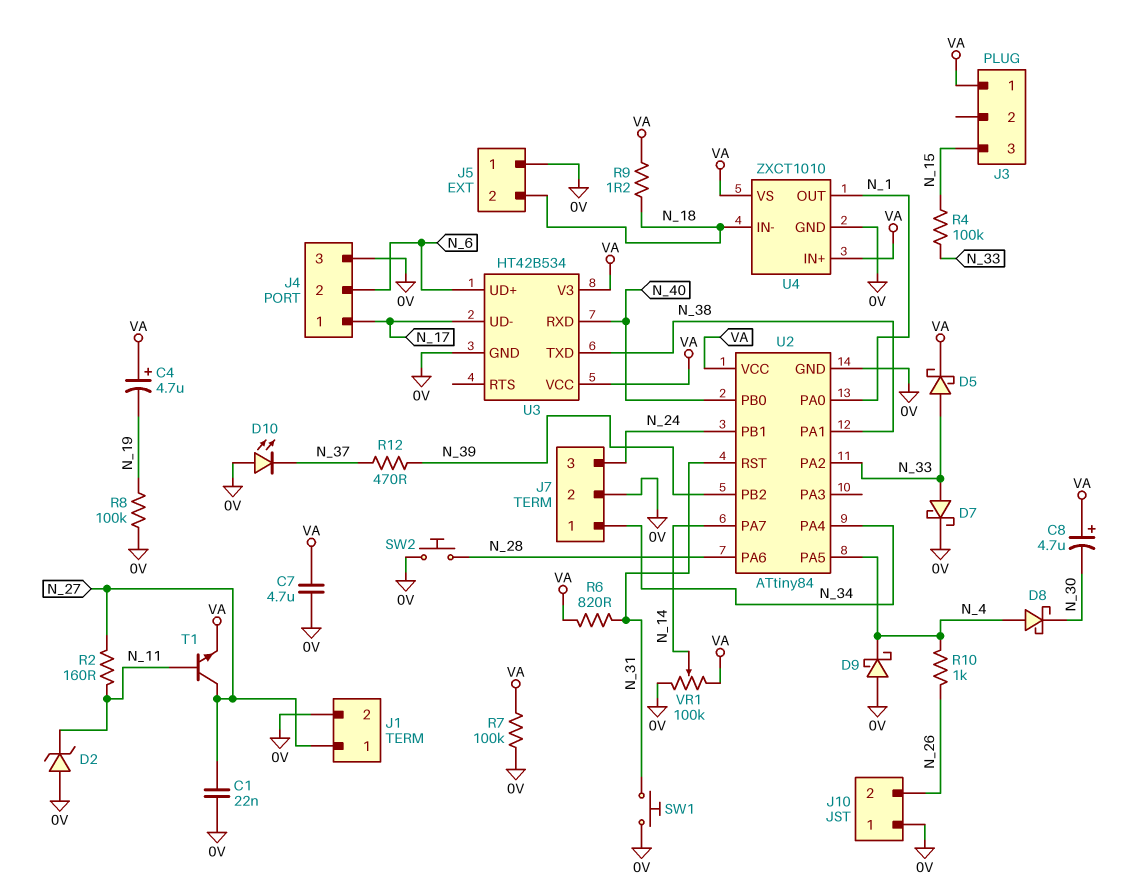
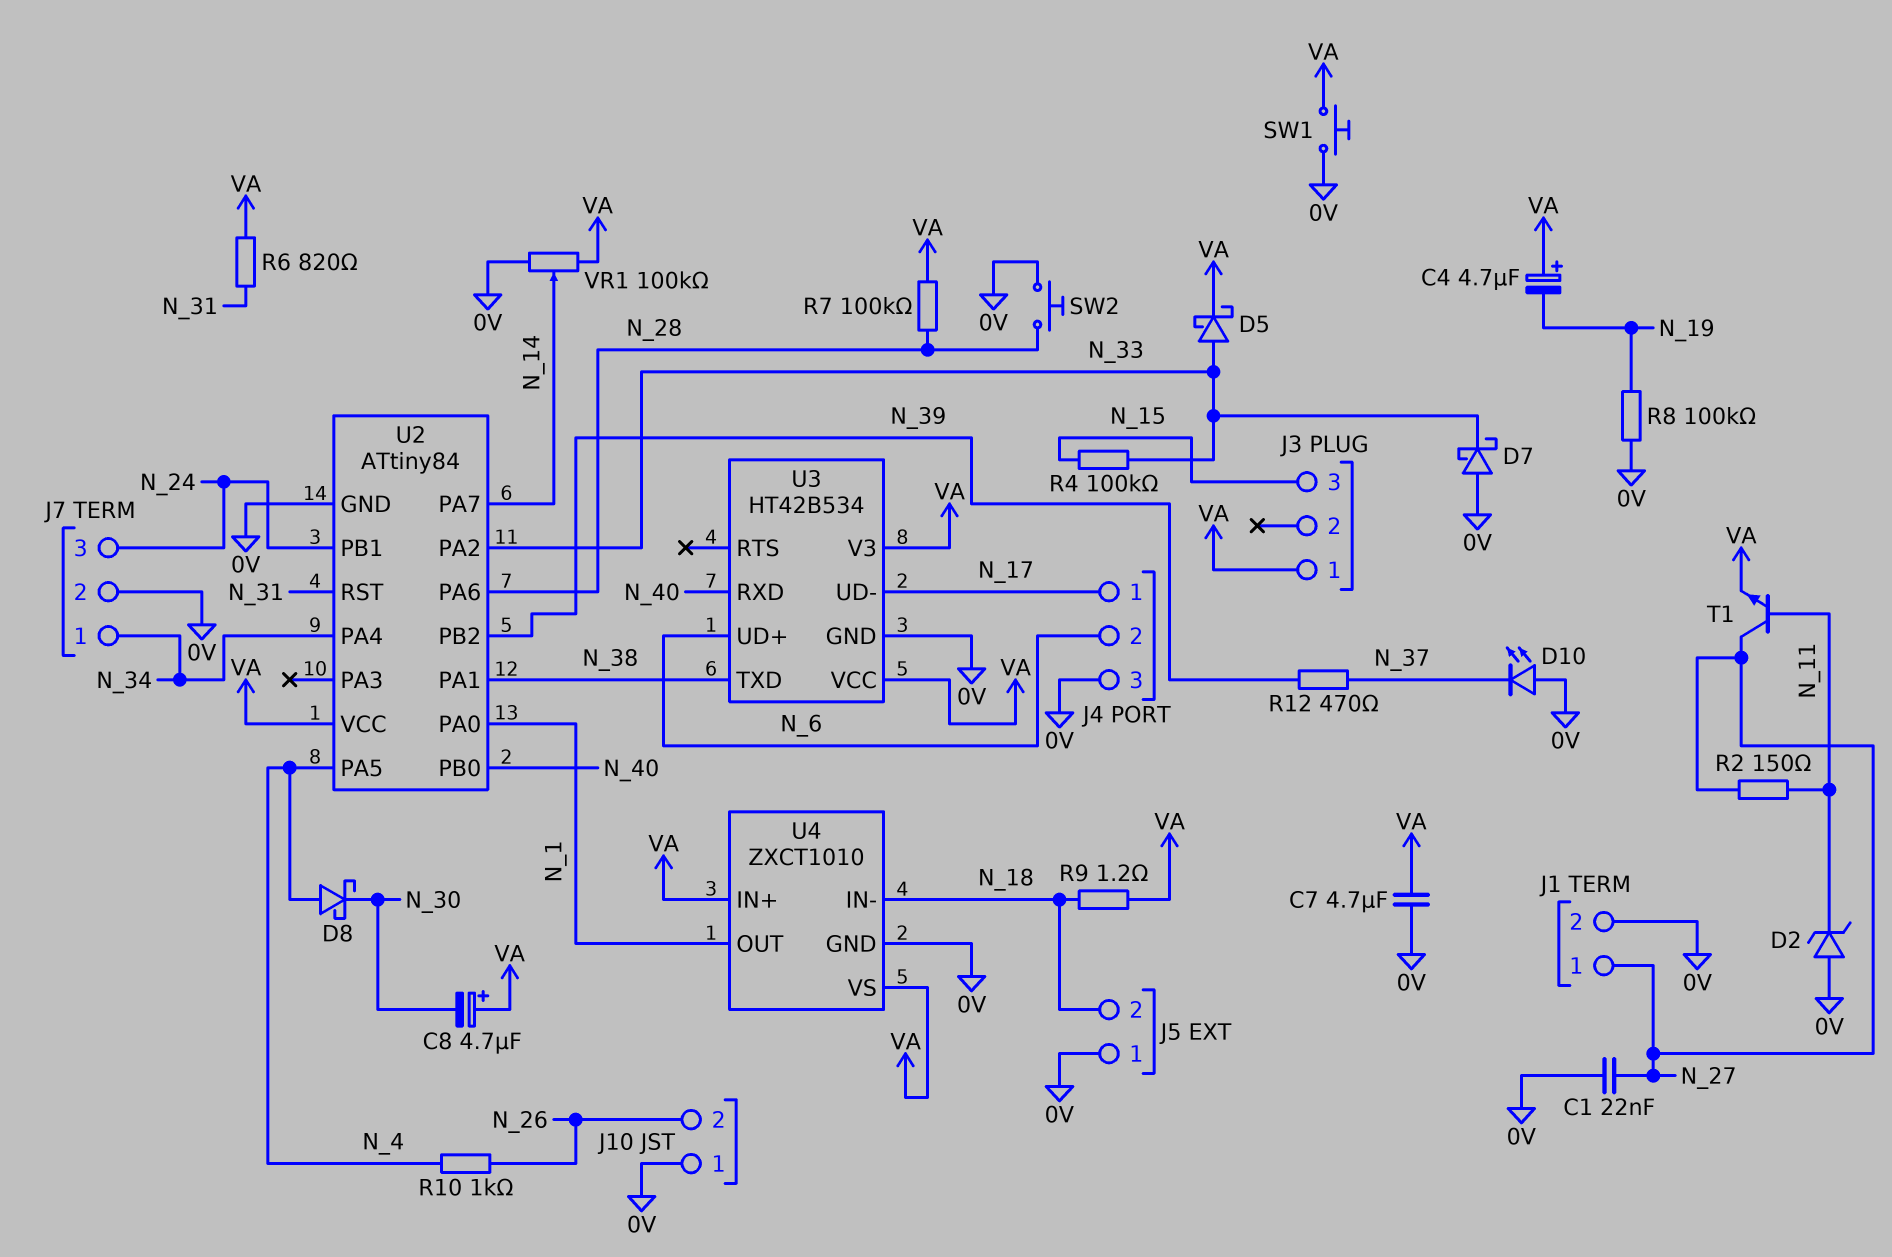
D7: schottky (A N_33, K 0V) -> schottky (A 0V, K N_33)
D9: schottky (A 0V, K N_4) -> none
R2: 160 (N_11, N_27) -> 150 (N_11, N_27)
R7: 100k (0V, VA) -> 100k (N_28, VA)
SW1: button (0V, N_31) -> button (0V, VA)

